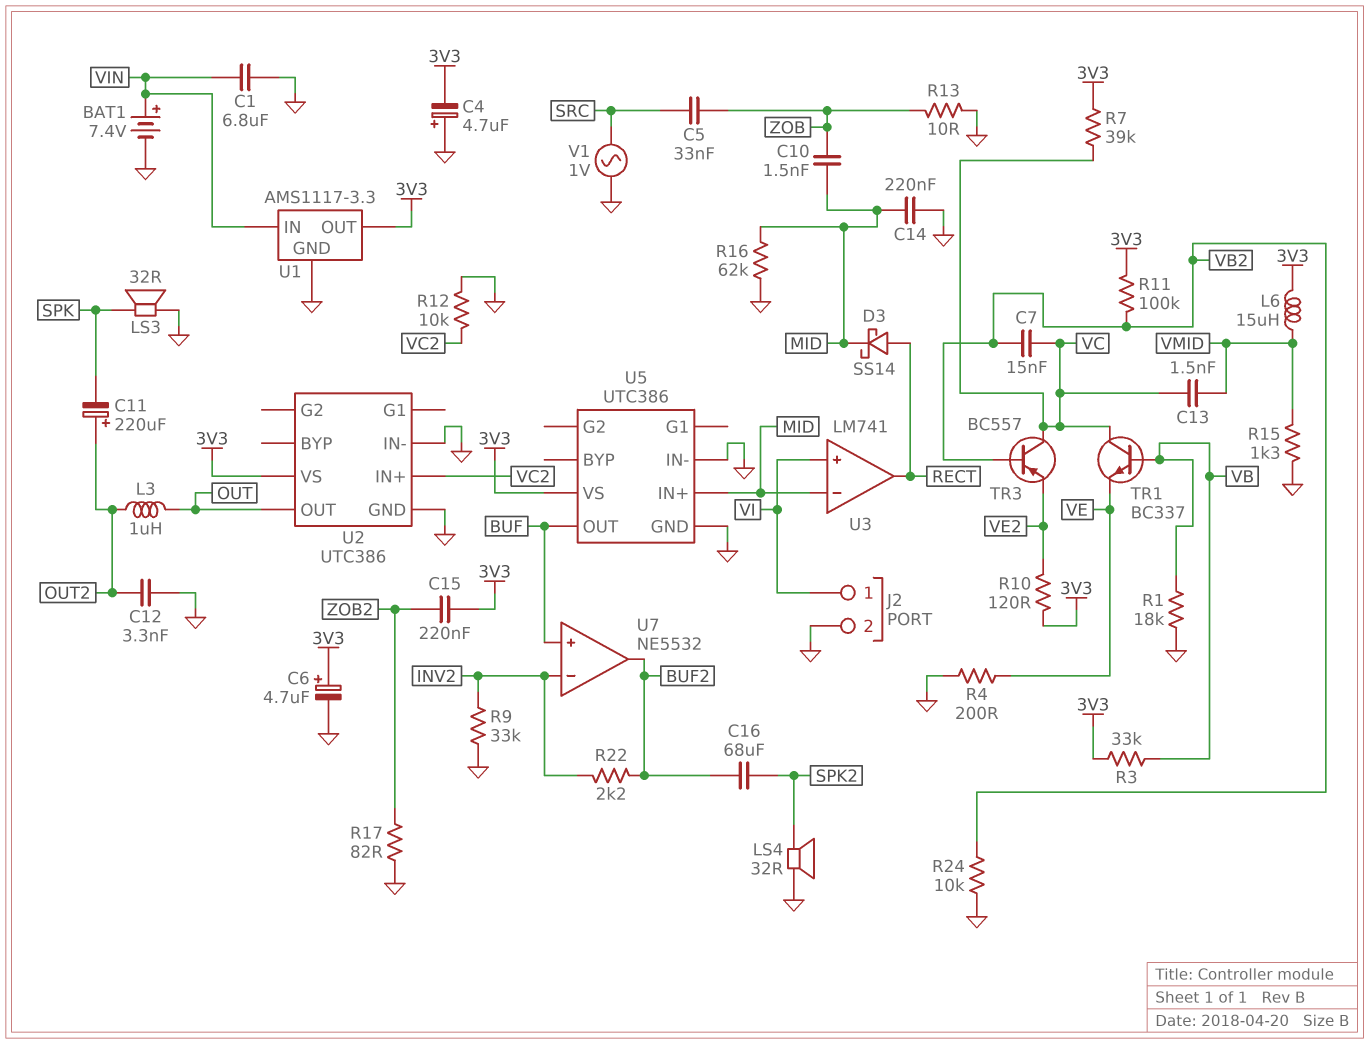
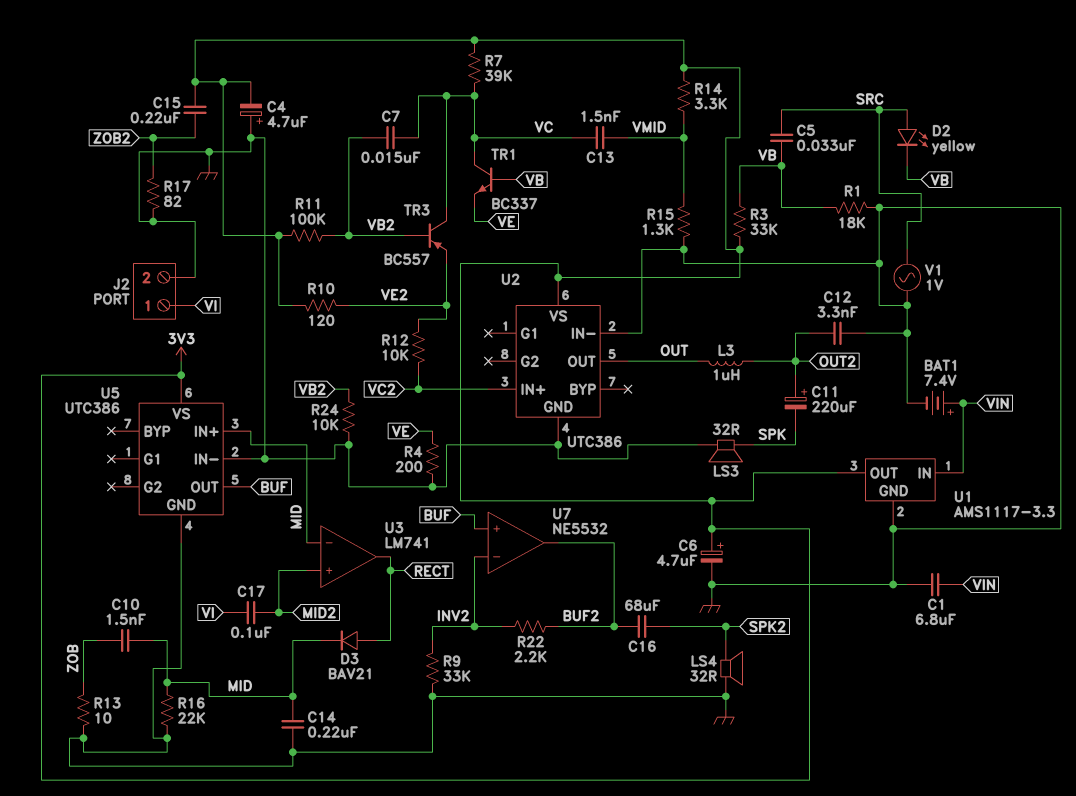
C5: 33nF (SRC, ZOB) -> 33nF (SRC, VB)
C17: none -> 100nF (MID2, VI)
D2: none -> LED yellow (A SRC, K VB)
D3: schottky SS14 (A RECT, K MID) -> diode BAV21 (A RECT, K MID)
L6: 15uH (3V3, VMID) -> none
R12: 10k (GND, VC2) -> 10k (VC2, VE2)
R14: none -> 3.3k (3V3, VMID)
R16: 62k (GND, MID) -> 22k (GND, MID)
U3 pin in+: VI -> MID2

